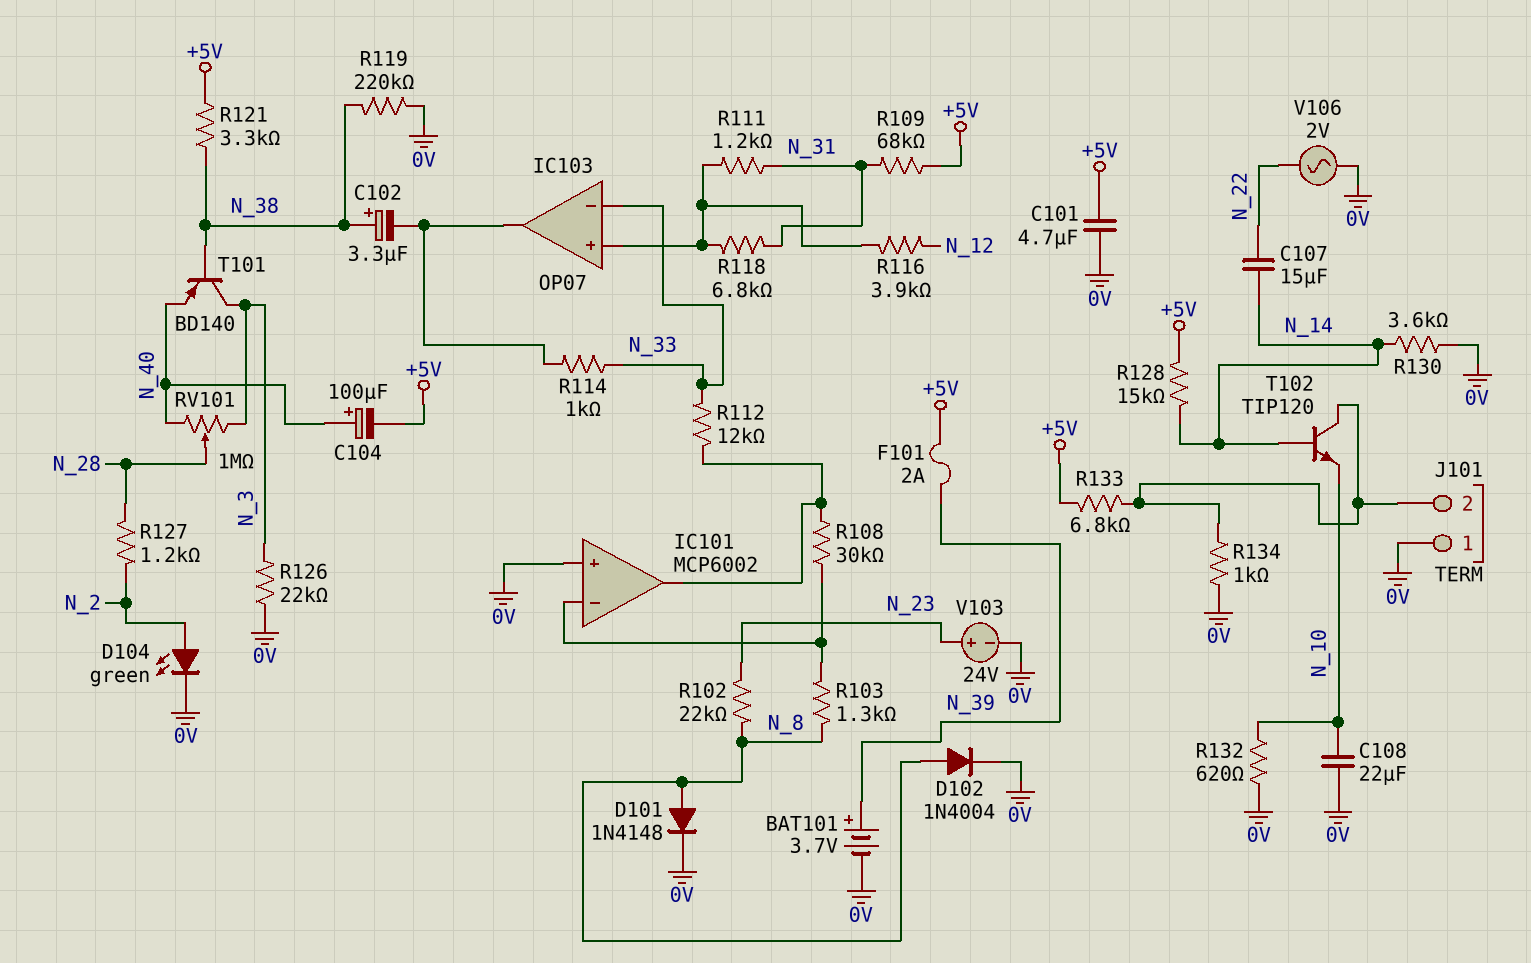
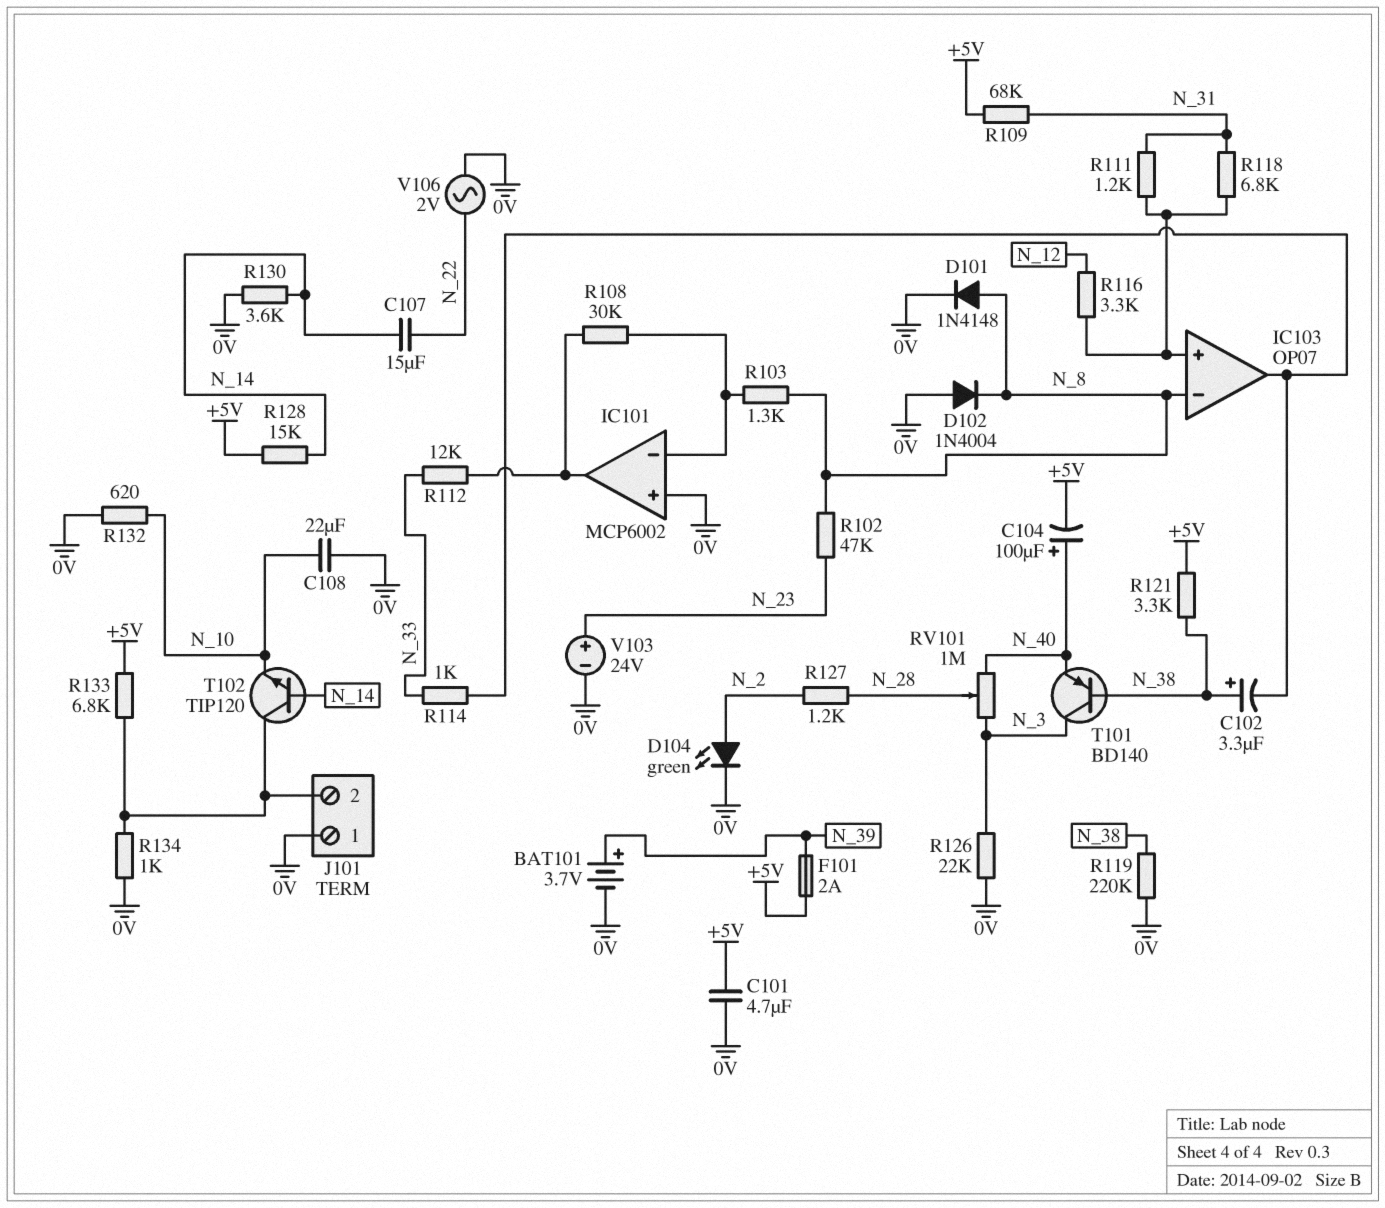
D102: diode 1N4004 (A N_8, K 0V) -> diode 1N4004 (A 0V, K N_8)
IC103 pin in-: N_33 -> N_8
R102: 22k (N_8, N_23) -> 47k (N_8, N_23)
R116: 3.9k (IC103/in+, N_12) -> 3.3k (IC103/in+, N_12)

